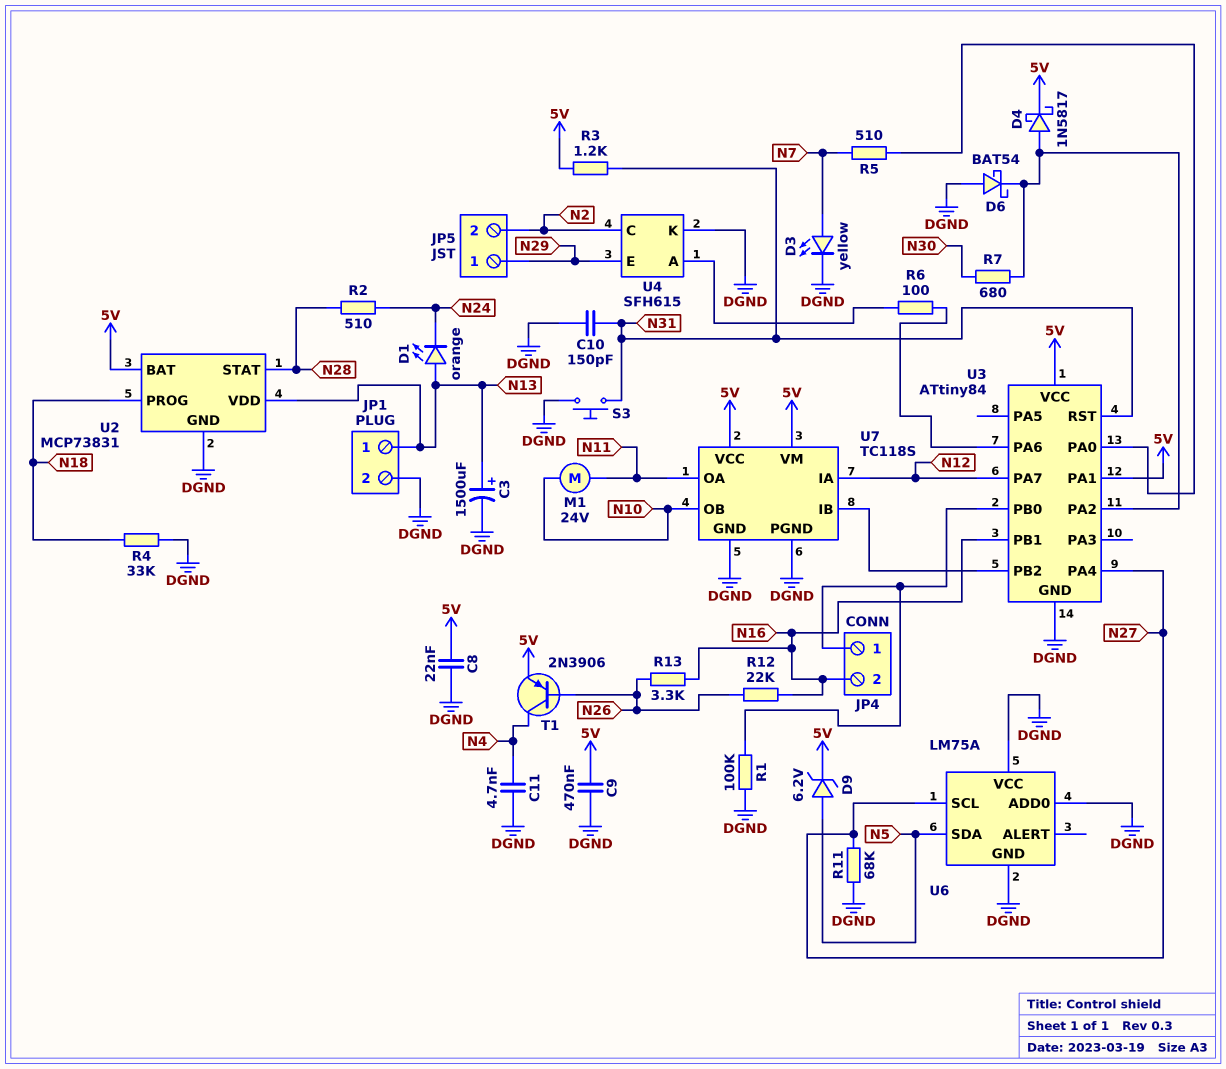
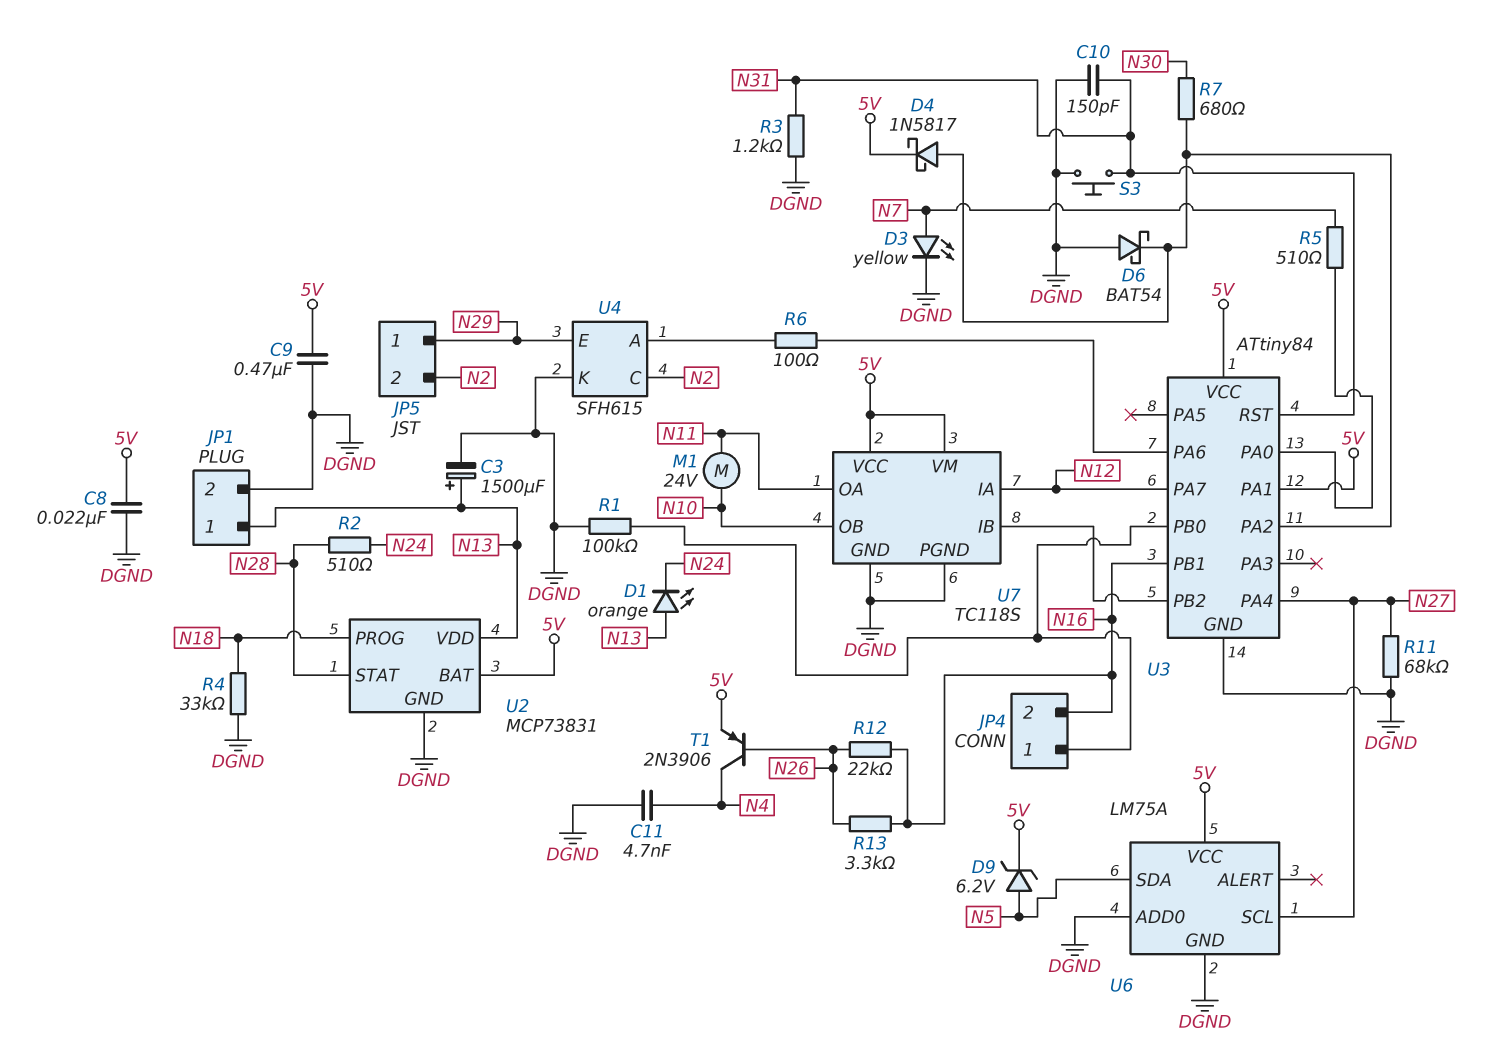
R3: 1.2k (5V, N31) -> 1.2k (DGND, N31)
U6 pin VCC: DGND -> 5V

